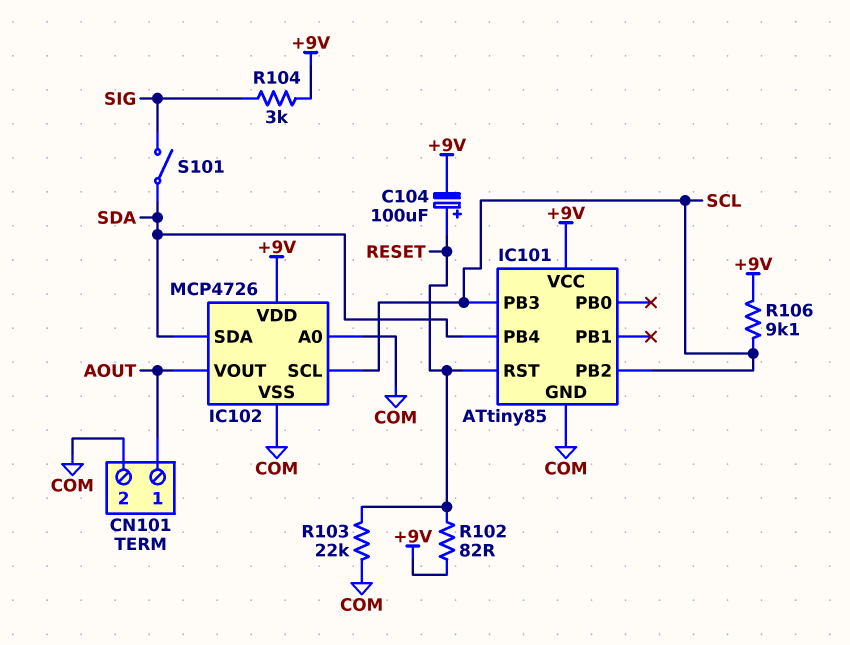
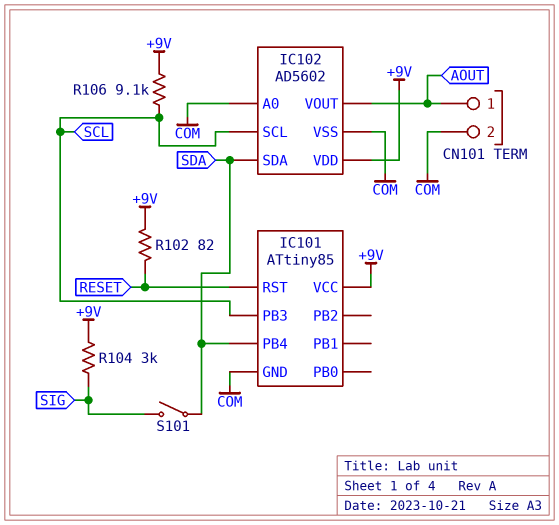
C104: 100uF (plus RESET, minus +9V) -> none
IC101 pin PB2: SCL -> none
IC102: MCP4726 -> AD5602
R103: 22k (COM, RESET) -> none

